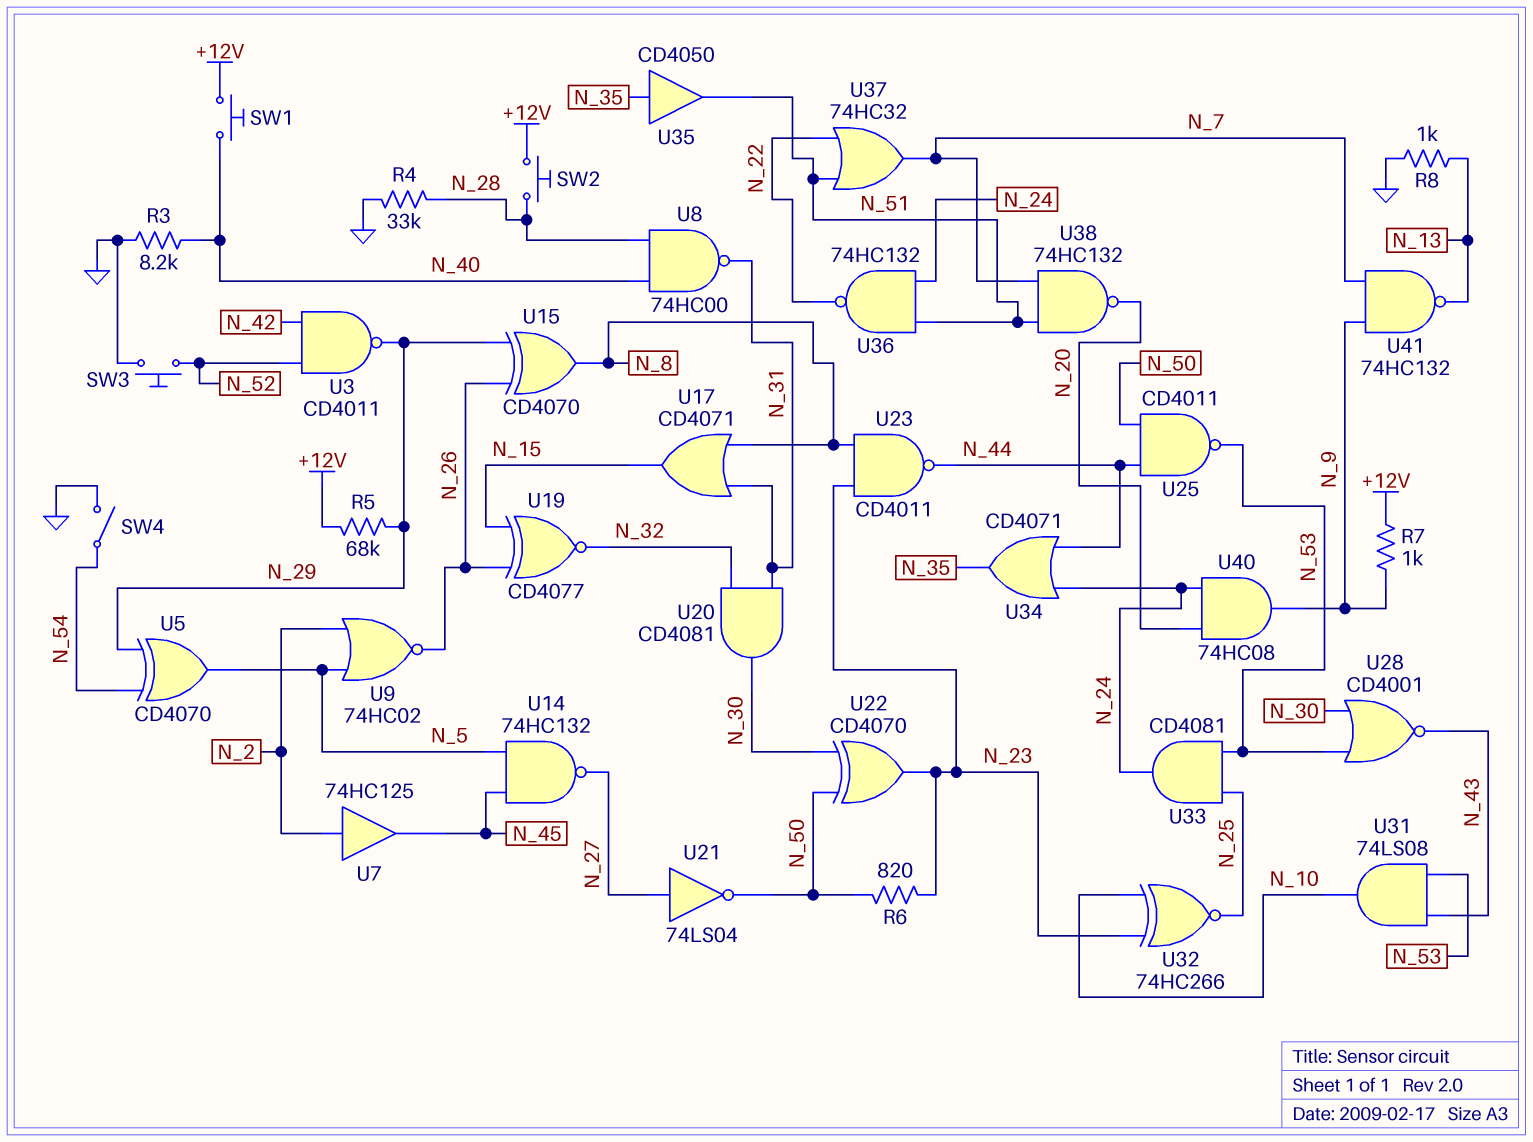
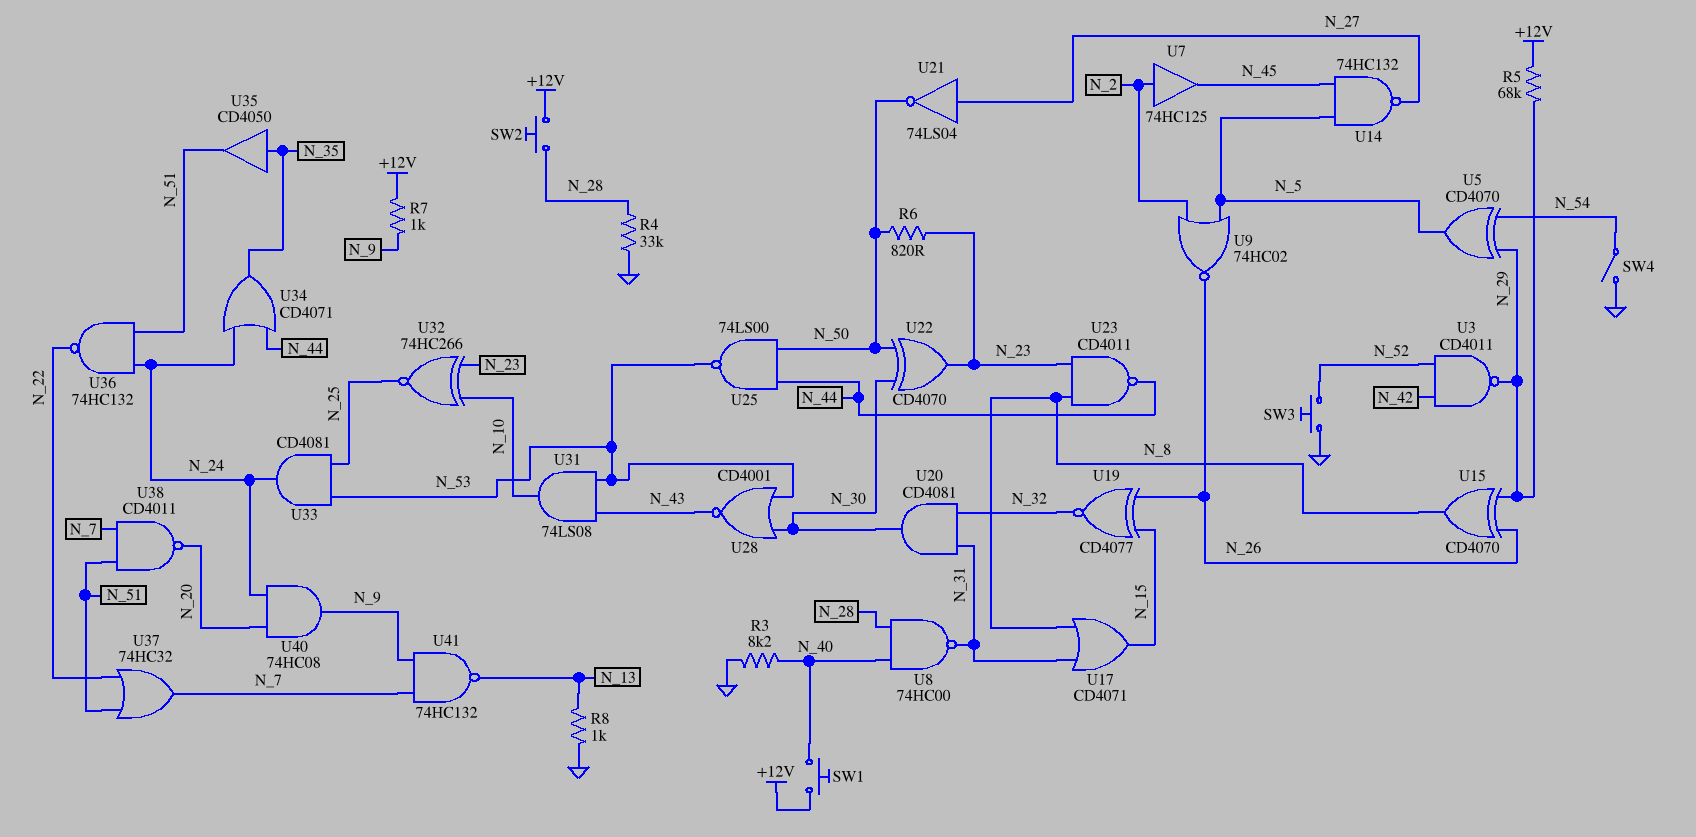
U25: NAND CD4011 (in N_44, in N_50, out N_53) -> NAND 74LS00 (in N_44, in N_50, out N_53)
U38: NAND 74HC132 (in N_7, in N_51, out N_20) -> NAND CD4011 (in N_7, in N_51, out N_20)

